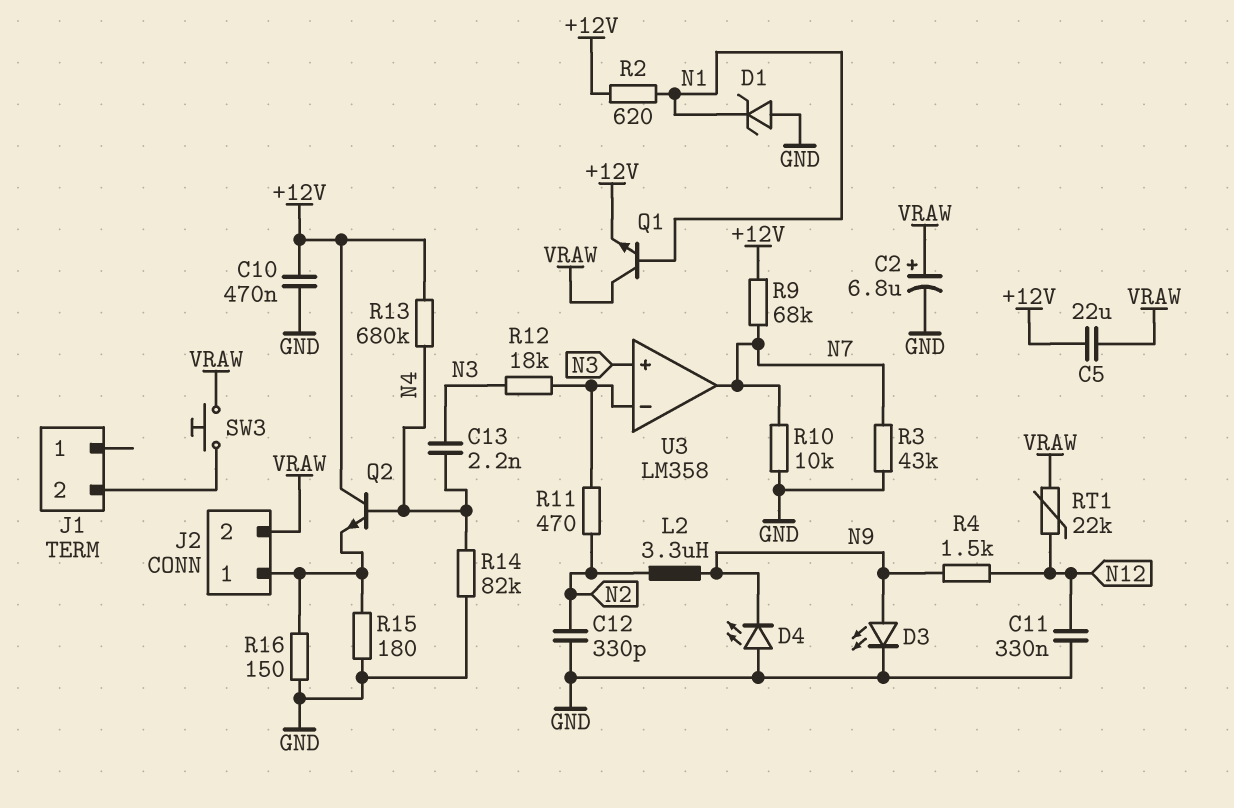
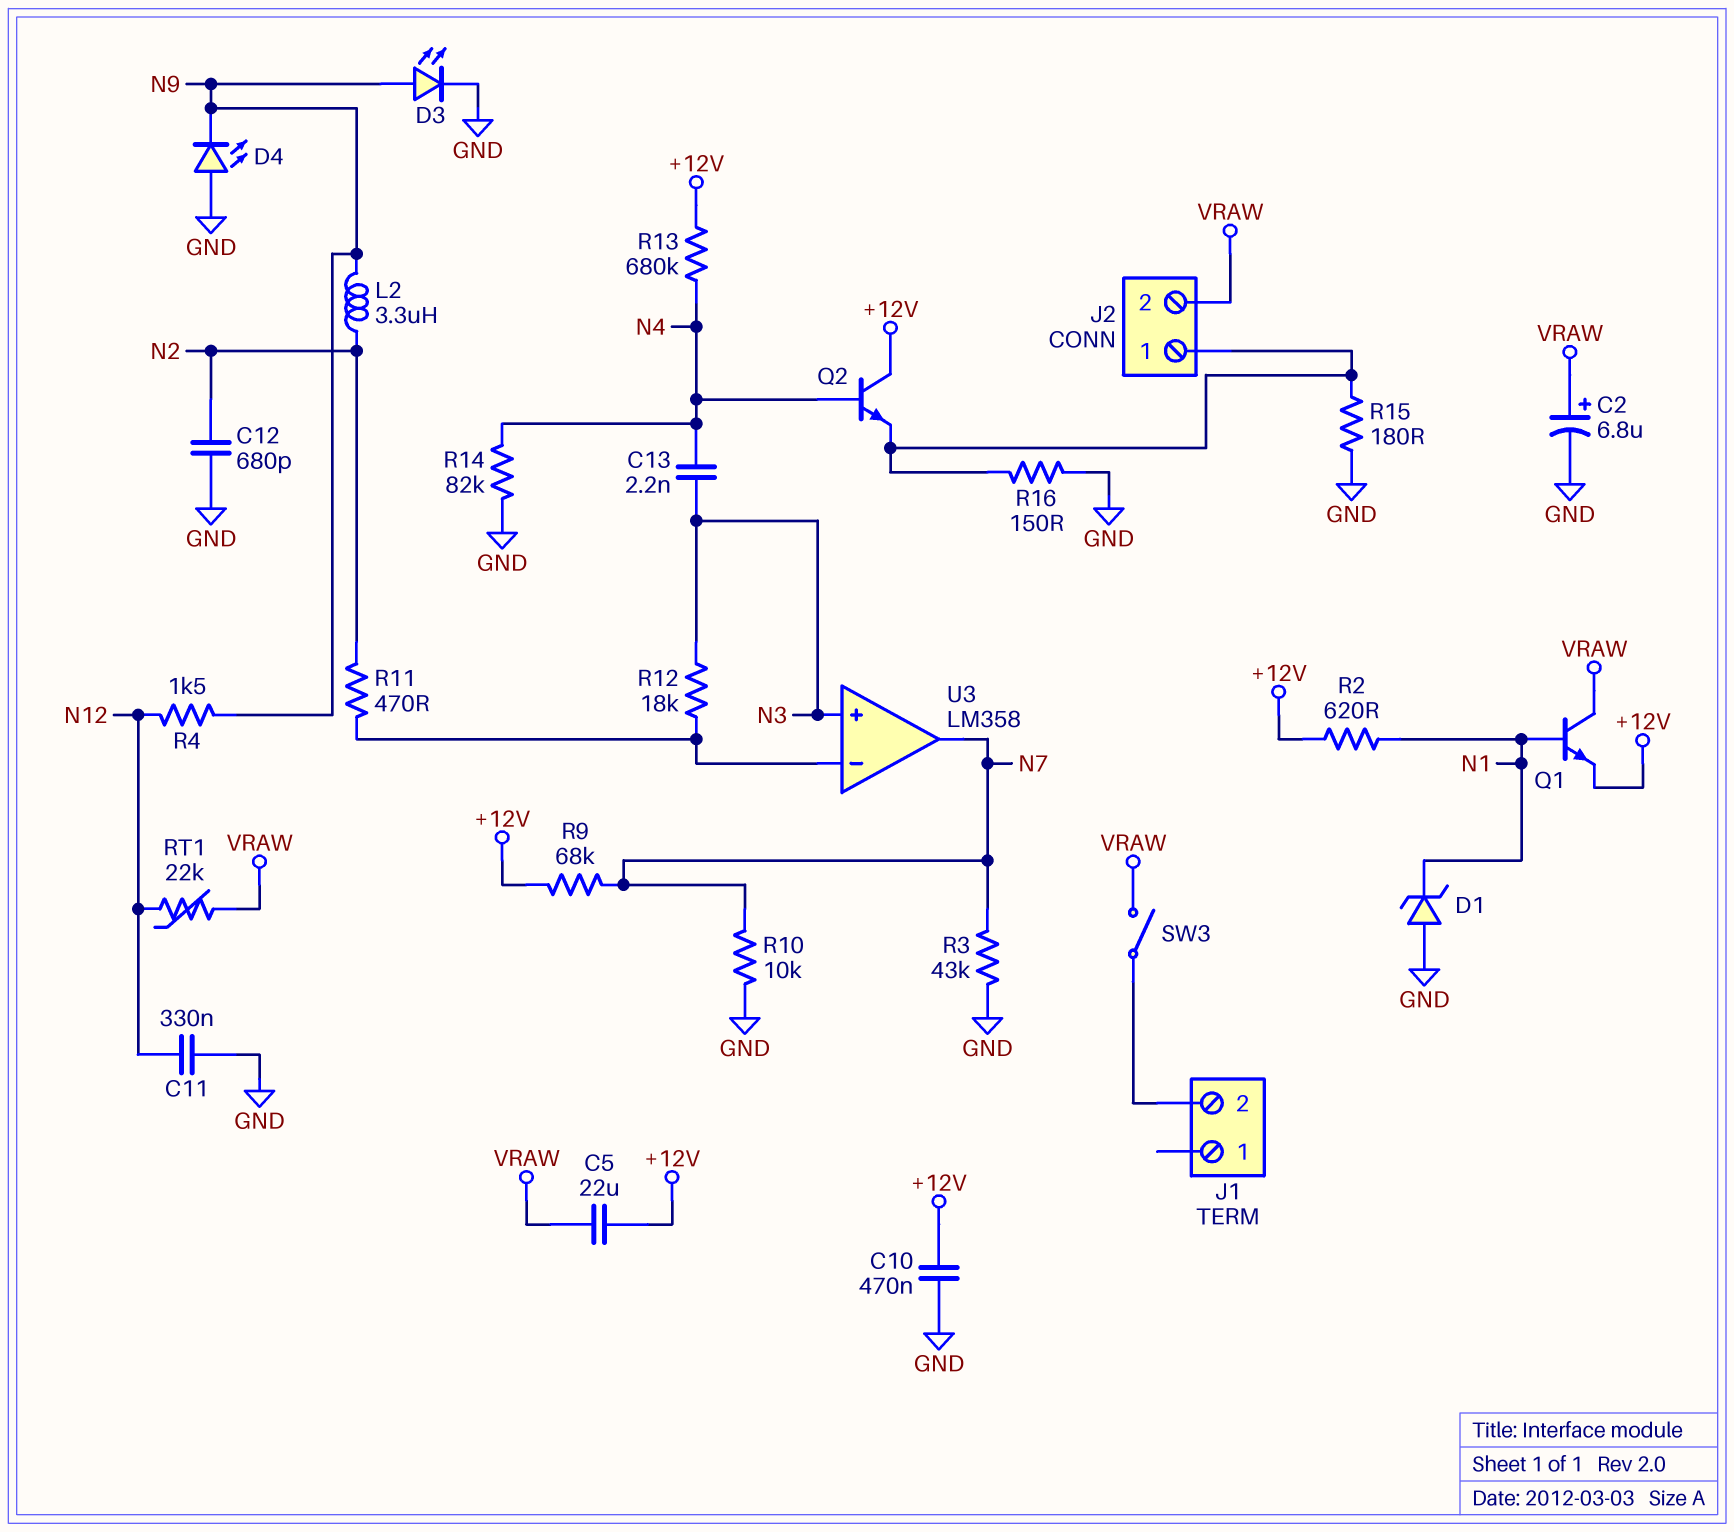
C12: 330pF (GND, N2) -> 680pF (GND, N2)
SW3: button (J1/2, VRAW) -> switch (J1/2, VRAW)

